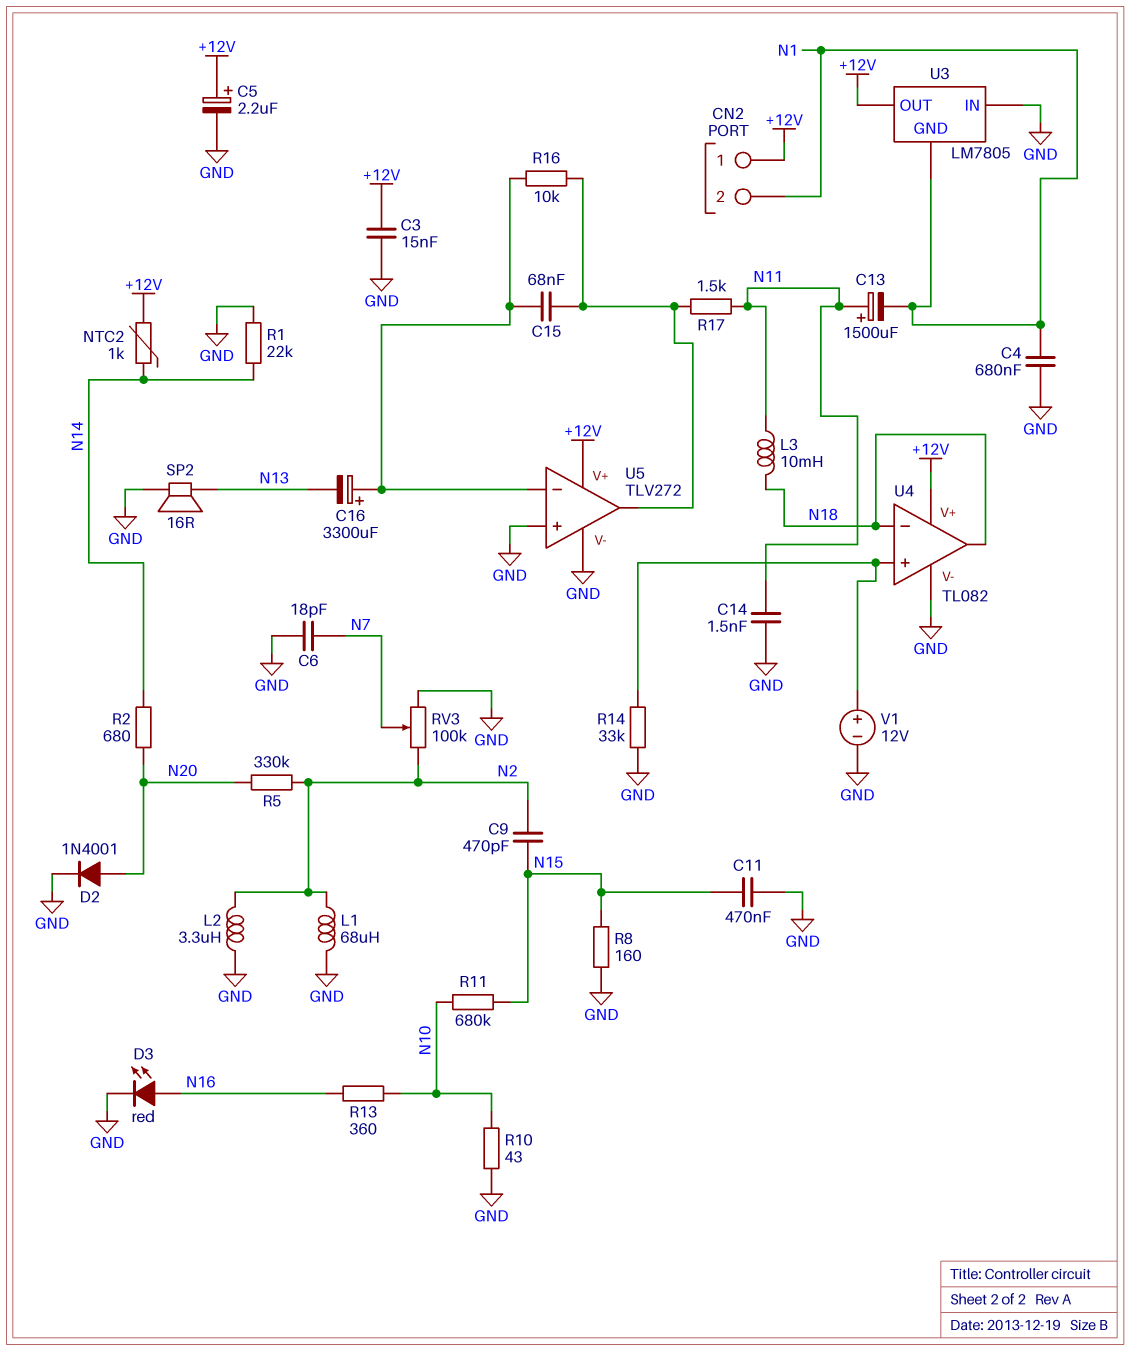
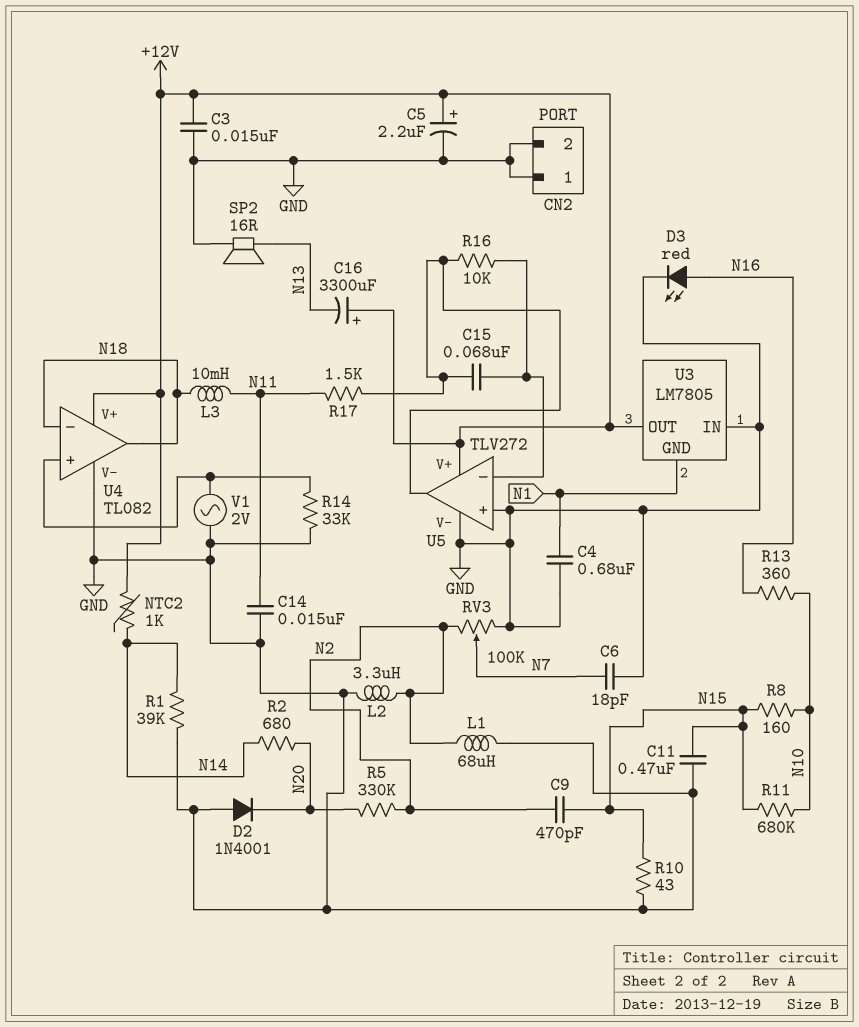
C13: 1500uF (plus N11, minus N1) -> none
C14: 1.5nF (GND, N11) -> 15nF (GND, N11)
C16: 3300uF (plus U5/in-, minus N13) -> 3300uF (plus +12V, minus N13)
CN2 pin 1: +12V -> GND
CN2 pin 2: N1 -> GND
D2: diode 1N4001 (A N20, K GND) -> diode 1N4001 (A GND, K N20)
R1: 22k (GND, N14) -> 39k (GND, N14)
R8: 160 (GND, N15) -> 160 (N10, N15)
R10: 43 (GND, N10) -> 43 (GND, N15)
V1: 12V (plus U4/in+, minus GND) -> AC 2V (GND, U4/in+)

